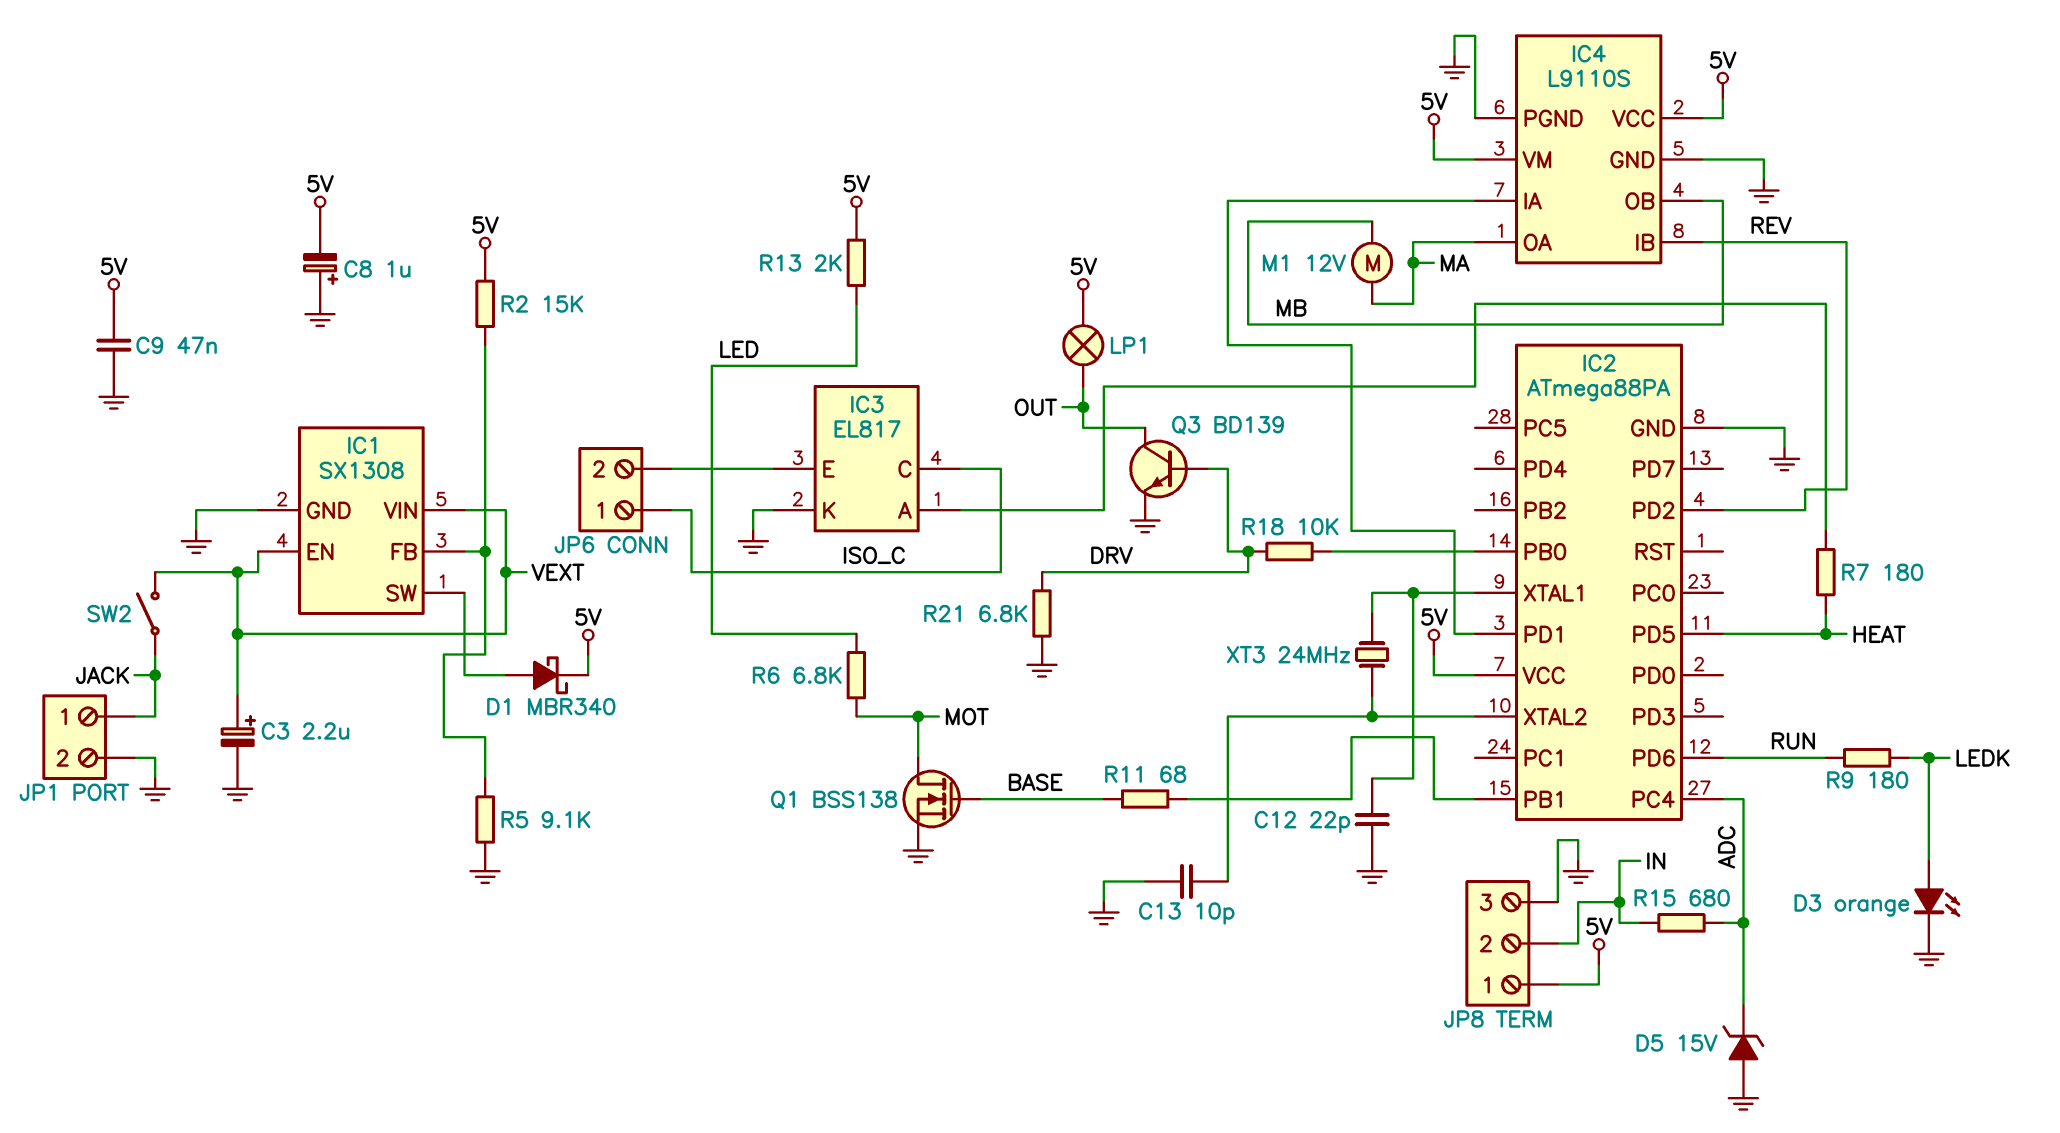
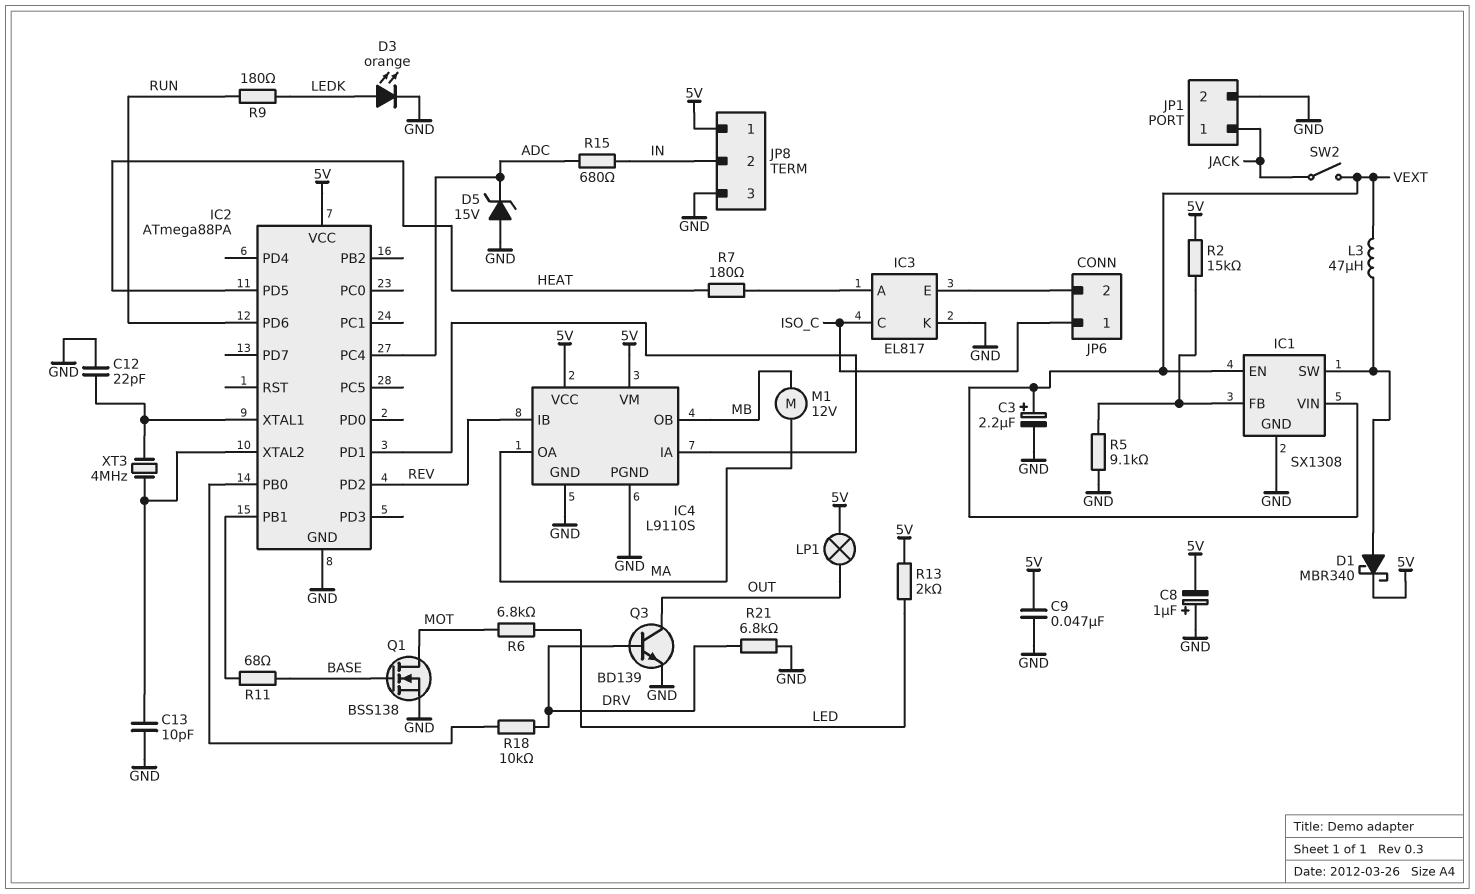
L3: none -> 47uH (IC1/SW, VEXT)
XT3: 24MHz (IC2/XTAL1, IC2/XTAL2) -> 4MHz (IC2/XTAL1, IC2/XTAL2)

